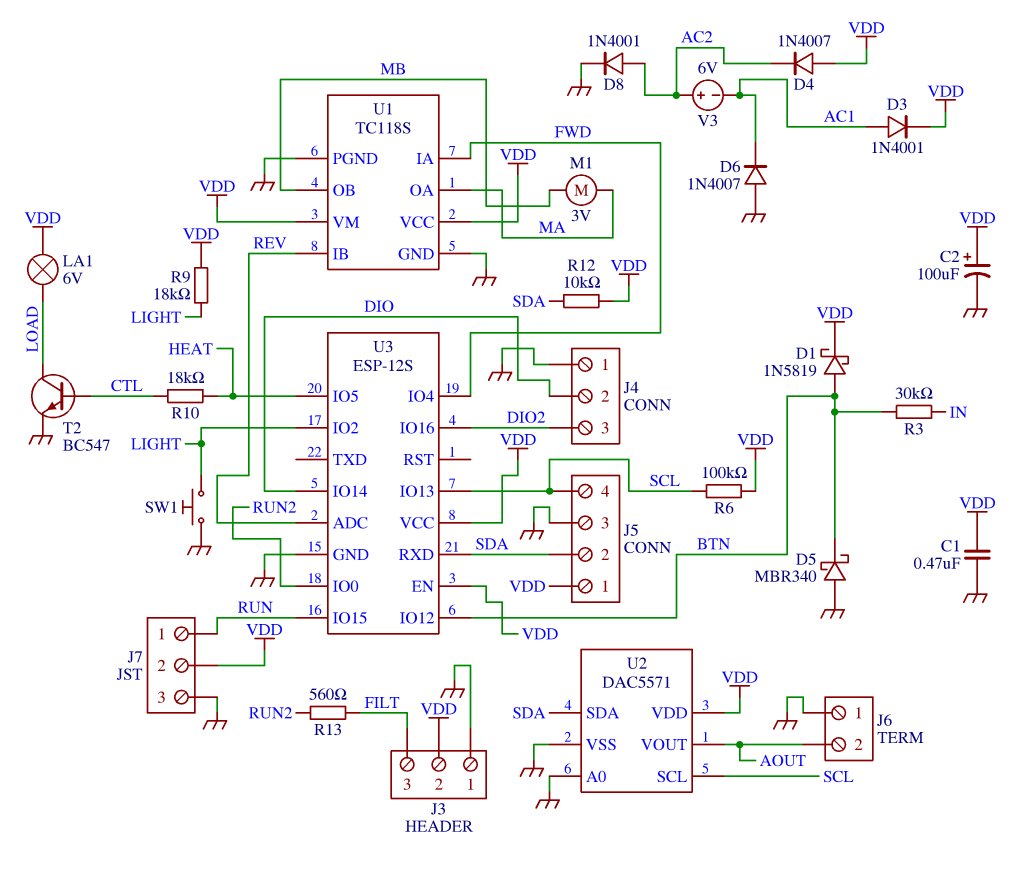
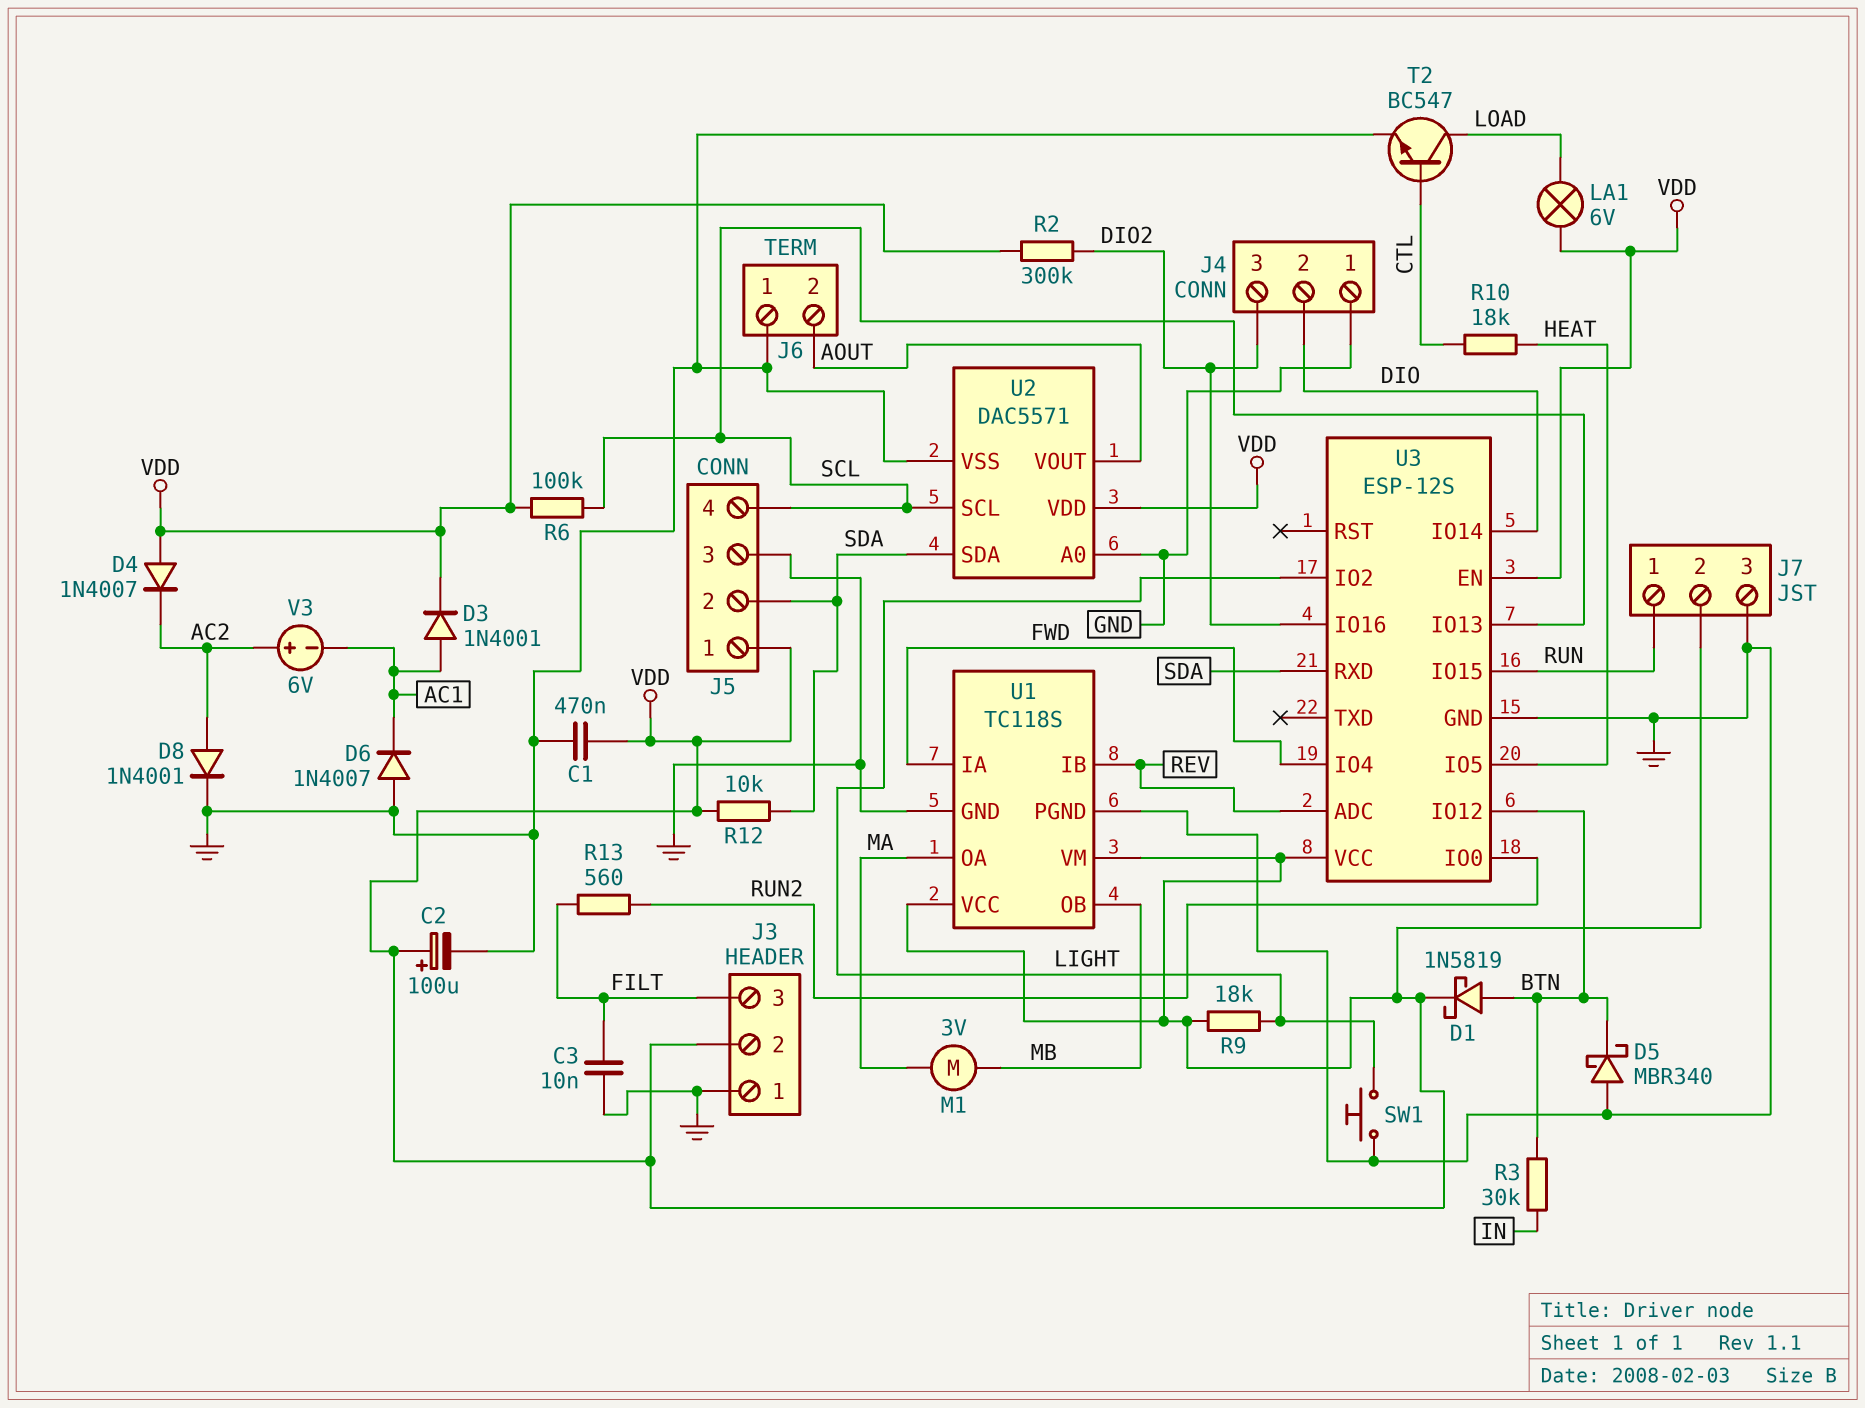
C3: none -> 10nF (FILT, GND)
R2: none -> 300k (DIO2, VDD)

